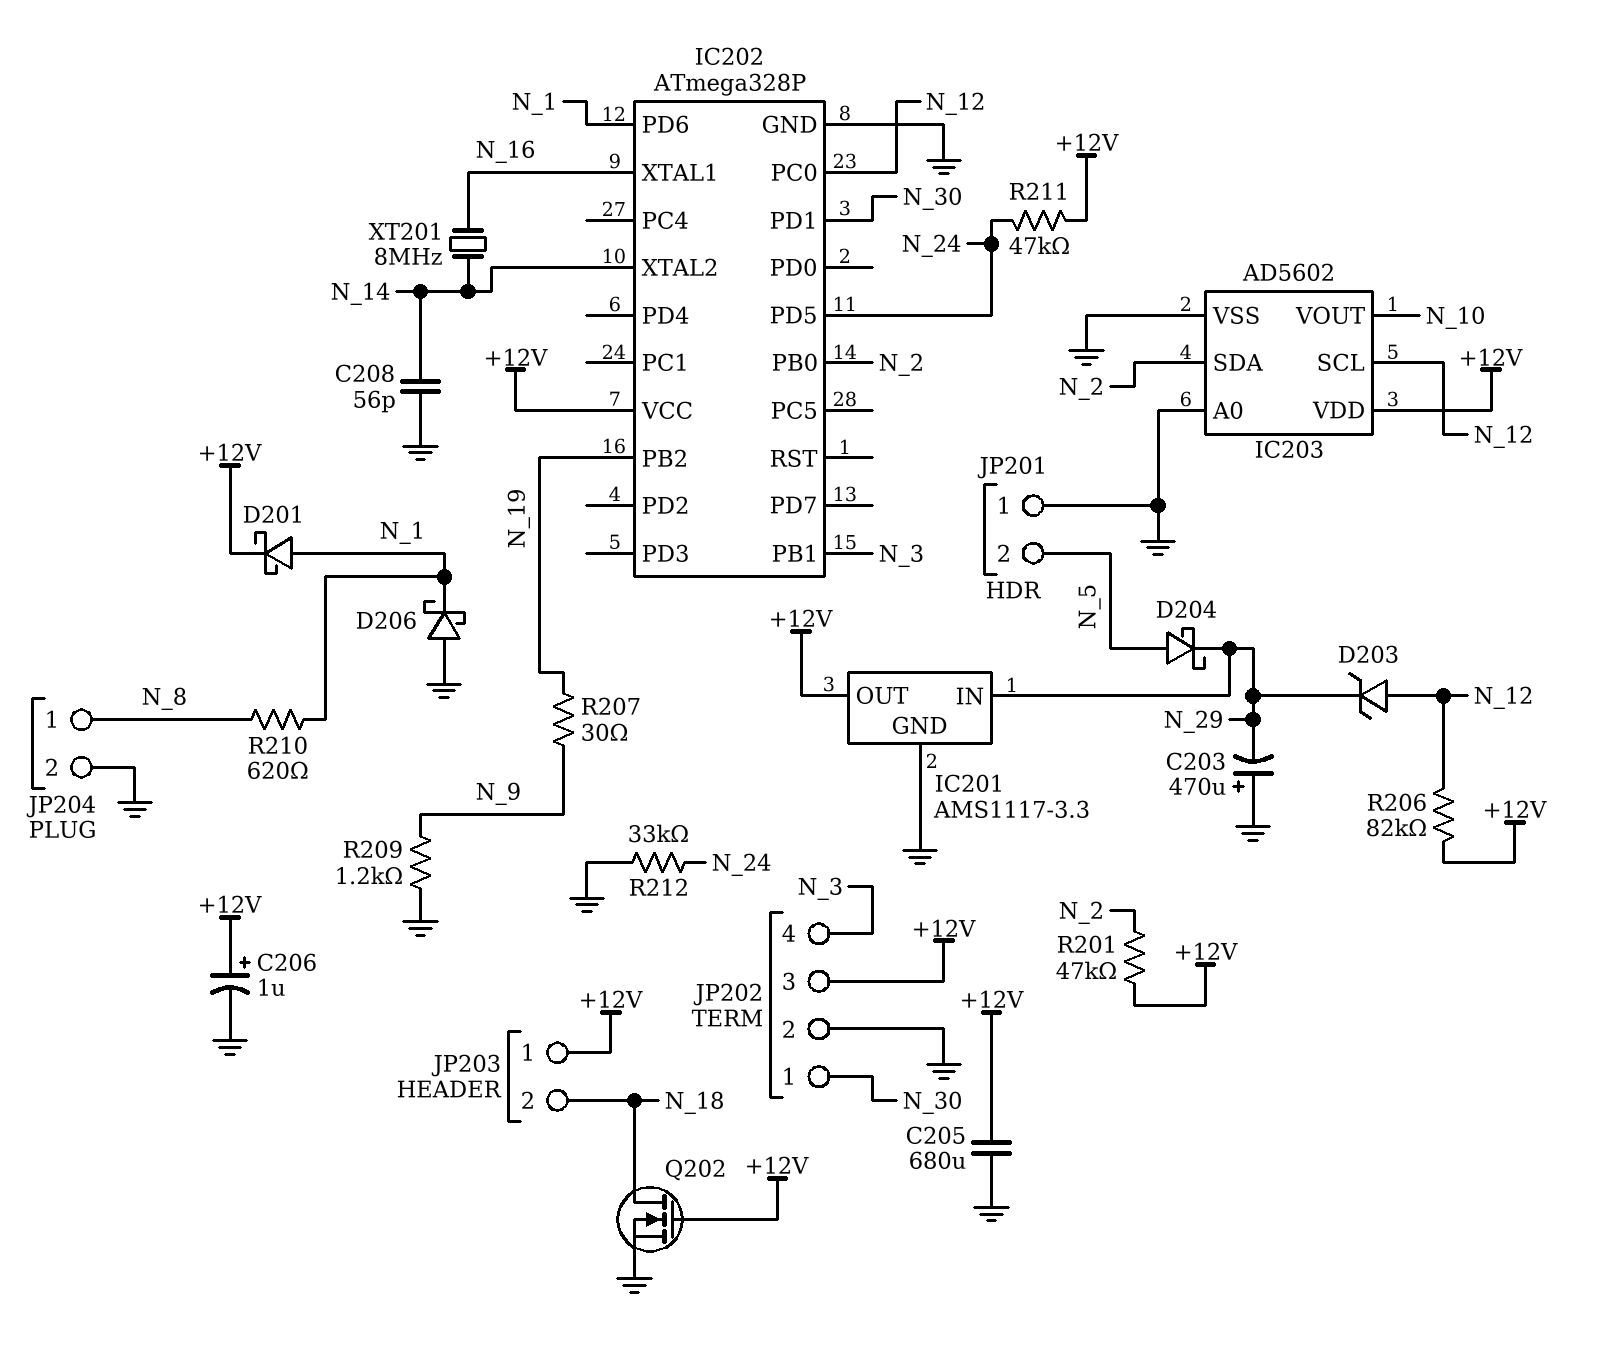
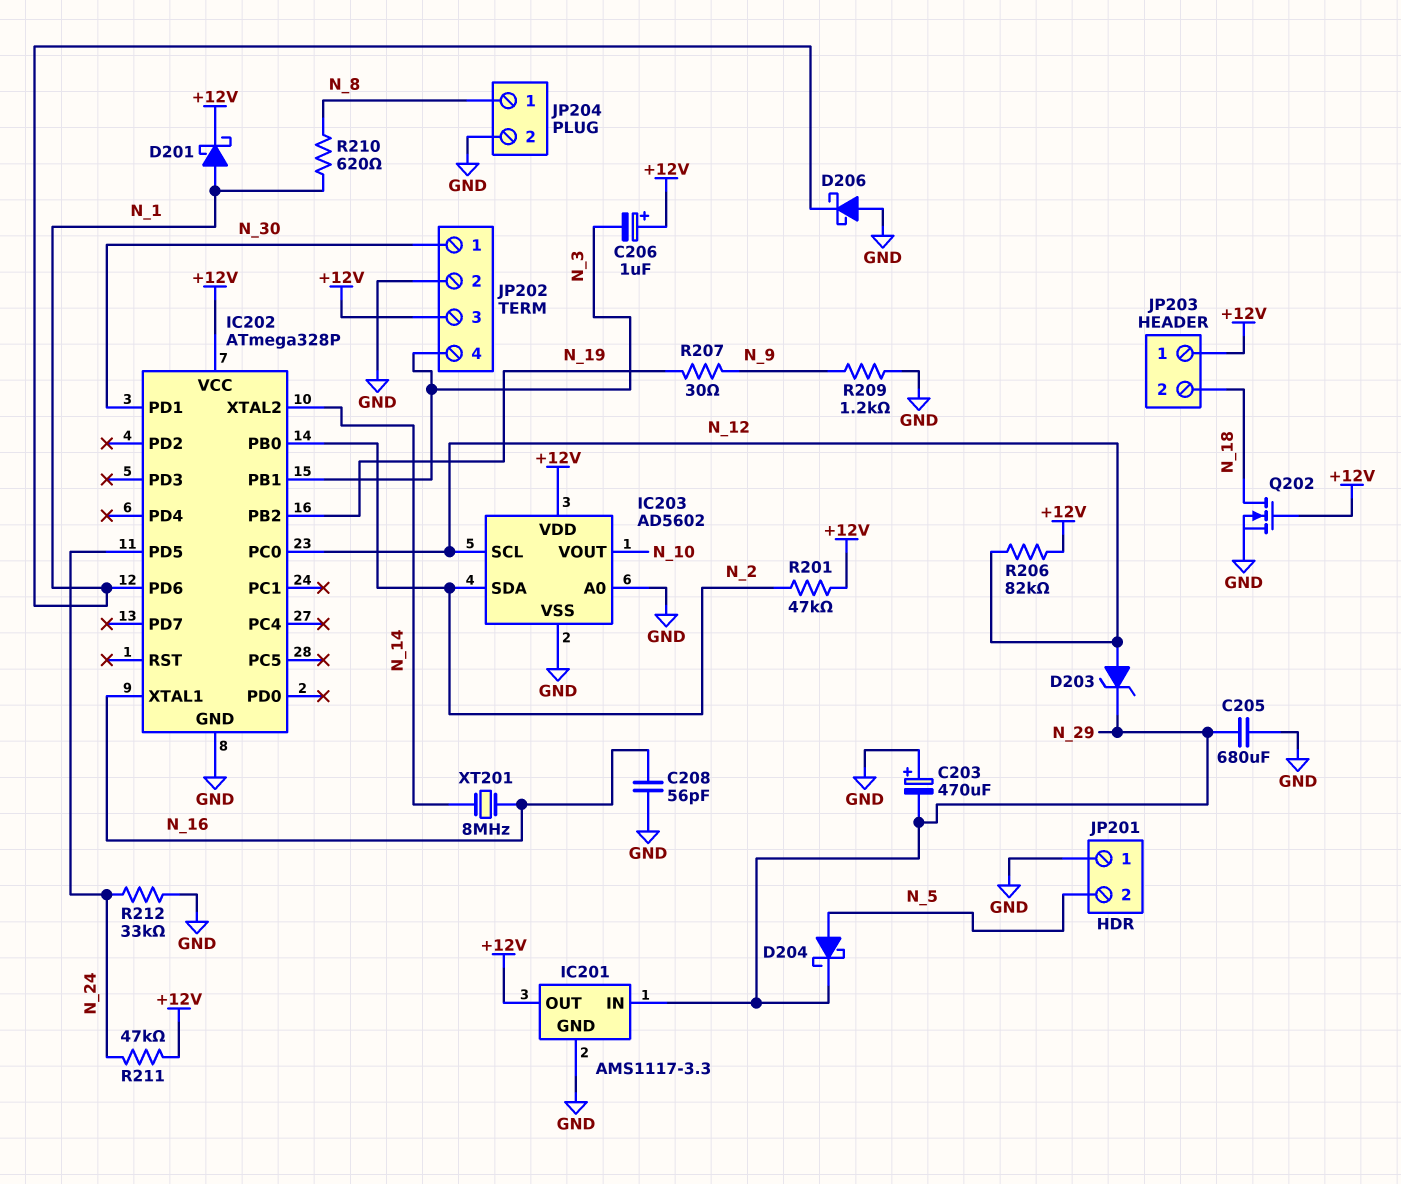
C205: 680uF (+12V, GND) -> 680uF (GND, N_29)
C206: 1uF (plus +12V, minus GND) -> 1uF (plus +12V, minus N_3)
C208: 56pF (GND, N_14) -> 56pF (GND, N_16)

